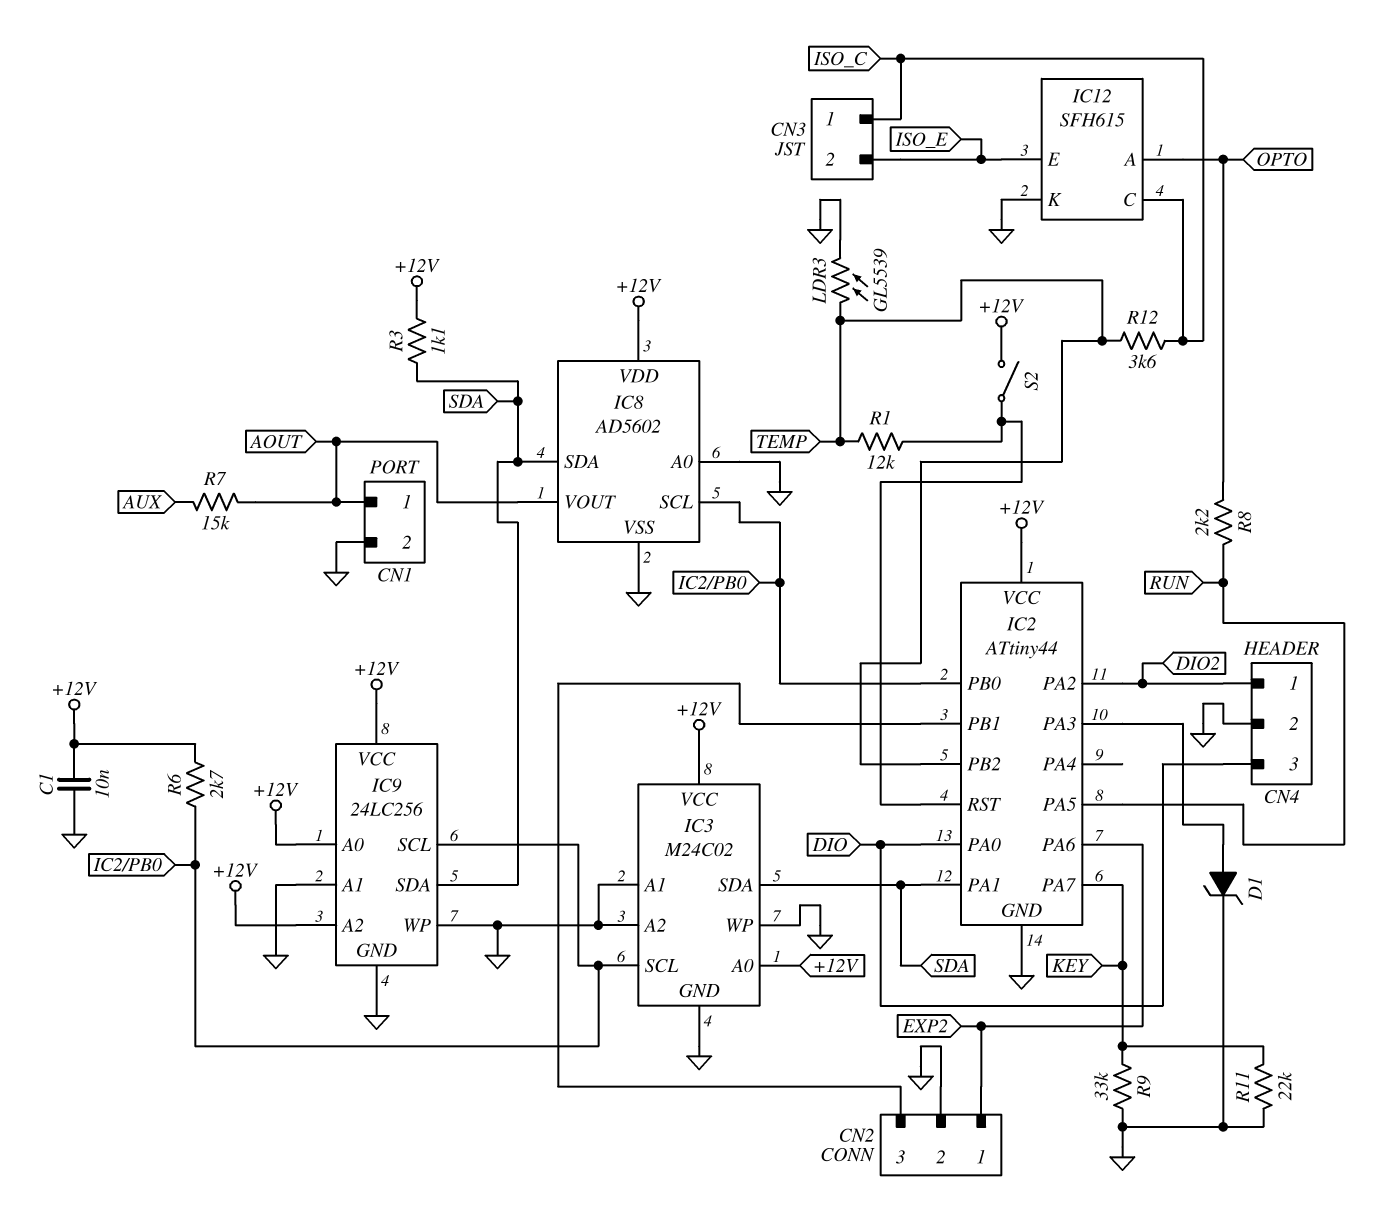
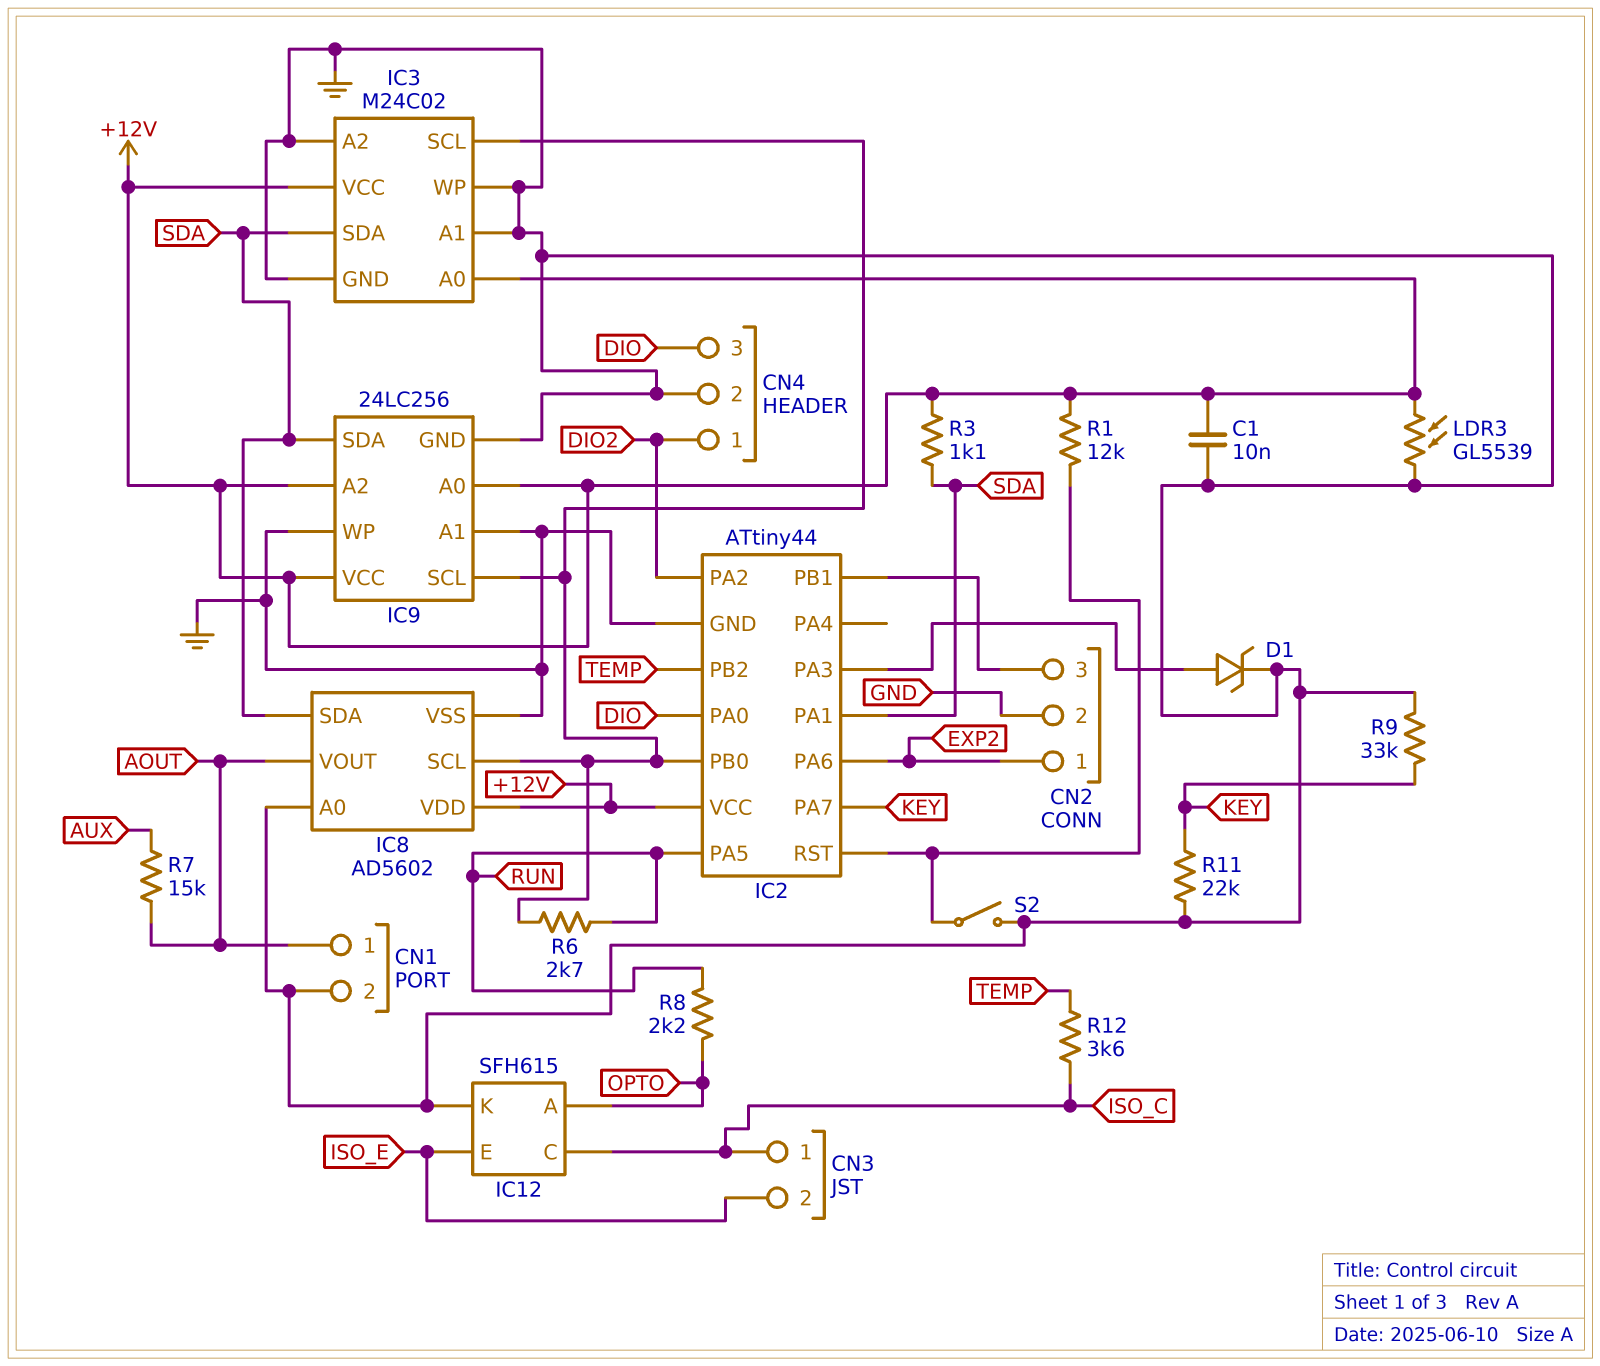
LDR3: GL5539 (GND, TEMP) -> GL5539 (+12V, GND)
R1: 12k (IC2/RST, TEMP) -> 12k (+12V, IC2/RST)
R6: 2.7k (+12V, IC2/PB0) -> 2.7k (IC2/PB0, RUN)
S2: switch (+12V, IC2/RST) -> switch (GND, IC2/RST)

